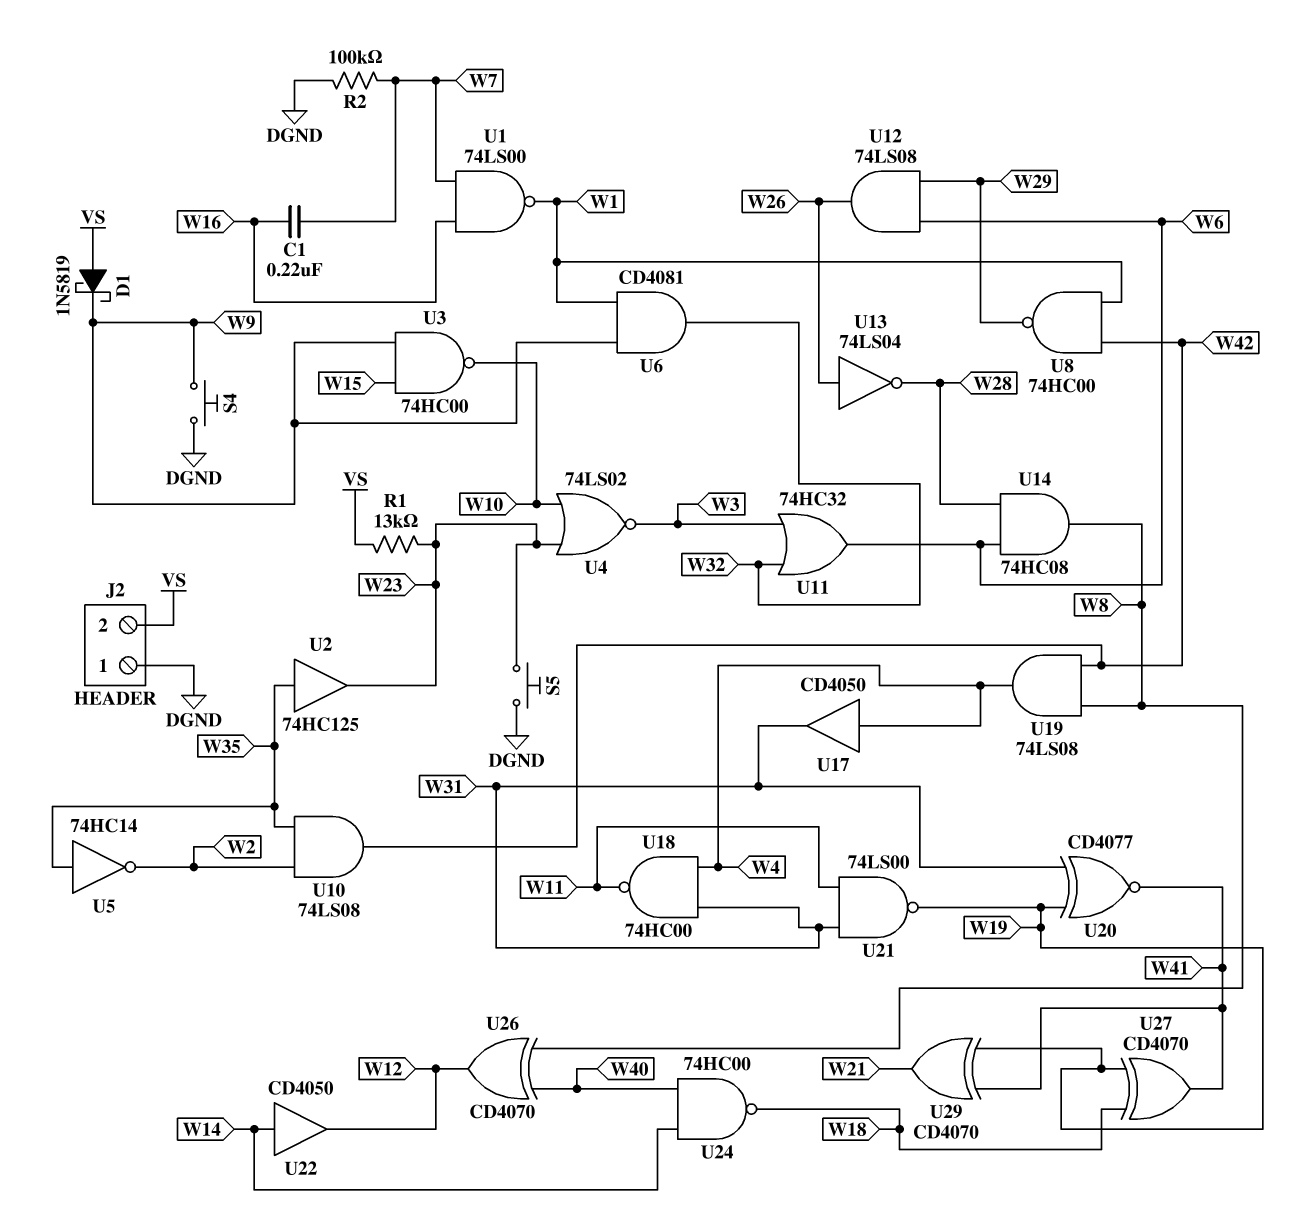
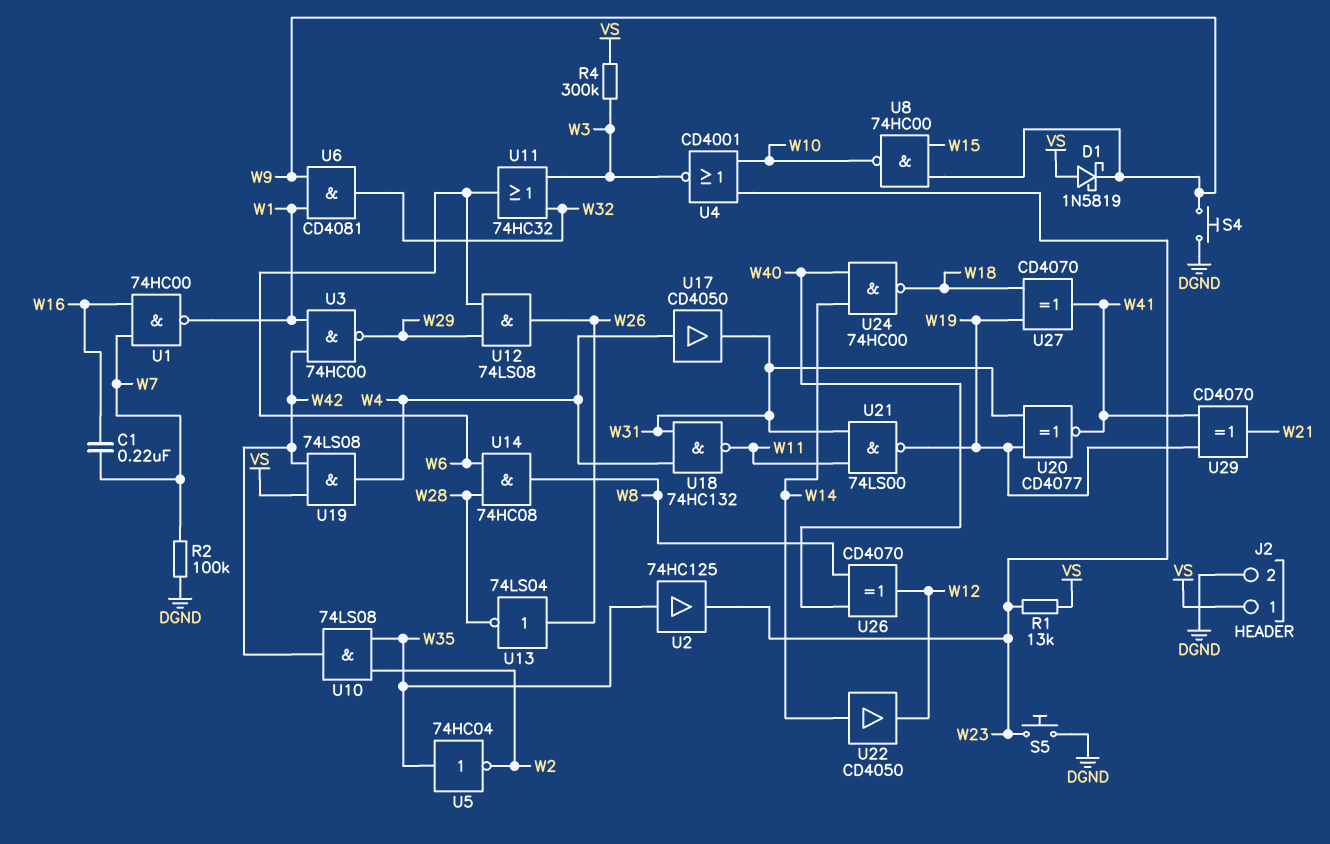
J2 pin 1: DGND -> VS
J2 pin 2: VS -> DGND
R4: none -> 300k (VS, W3)
U1: NAND 74LS00 (in W7, in W16, out W1) -> NAND 74HC00 (in W7, in W16, out W1)
U3: NAND 74HC00 (in W9, in W15, out W10) -> NAND 74HC00 (in W1, in W42, out W29)
U4: NOR 74LS02 (in W10, in W23, out W3) -> NOR CD4001 (in W10, in W23, out W3)
U5: NOT 74HC14 (in W35, out W2) -> NOT 74HC04 (in W35, out W2)
U8: NAND 74HC00 (in W1, in W42, out W29) -> NAND 74HC00 (in W9, in W15, out W10)
U18: NAND 74HC00 (in W4, in W31, out W11) -> NAND 74HC132 (in W4, in W31, out W11)
U19: AND 74LS08 (in W8, in W42, out W4) -> AND 74LS08 (in VS, in W42, out W4)

